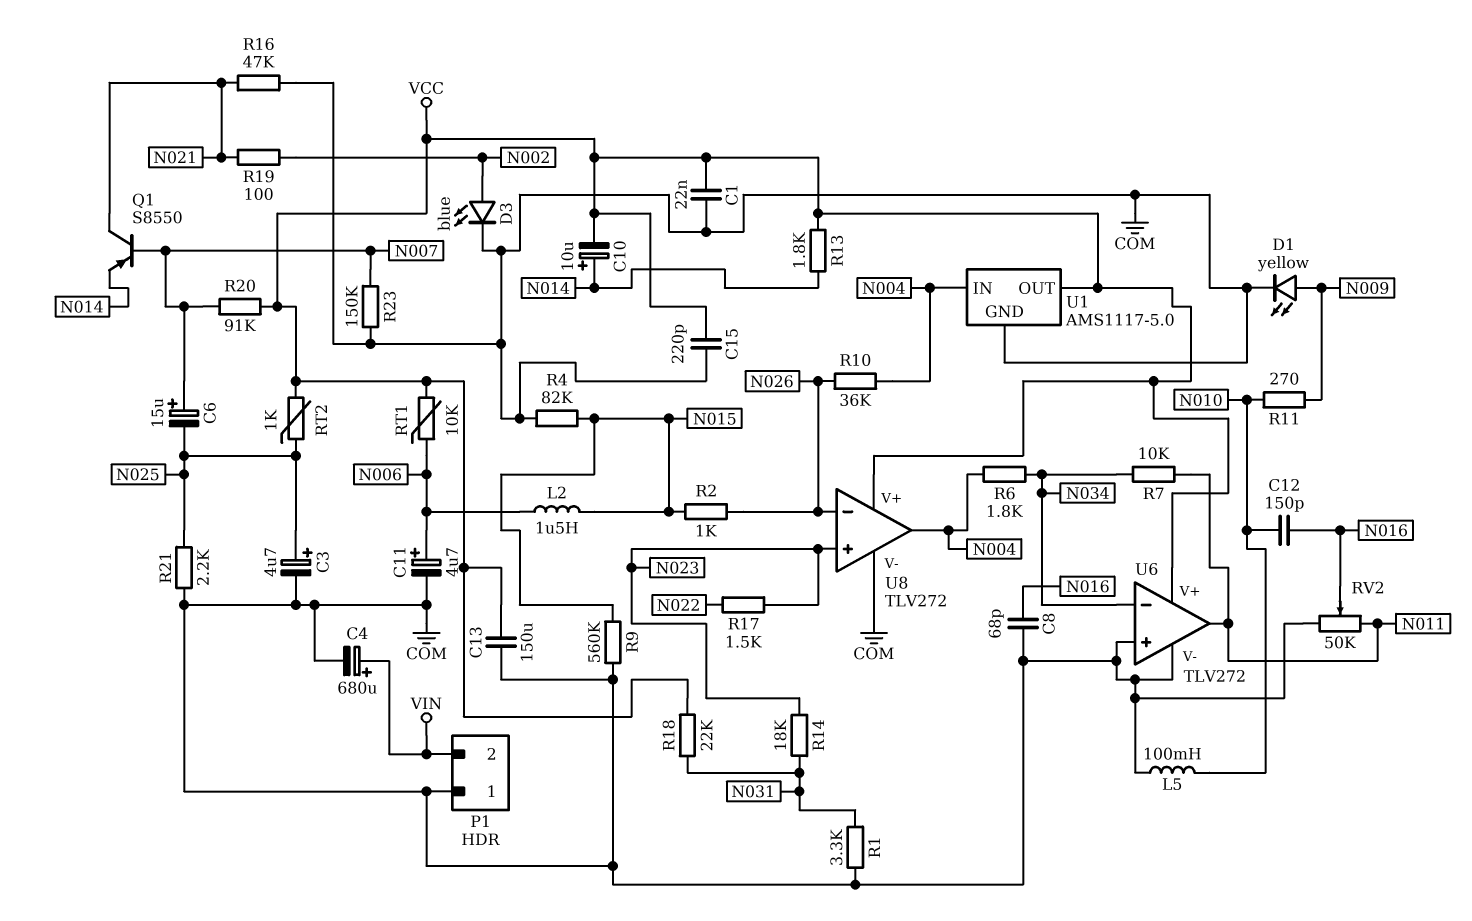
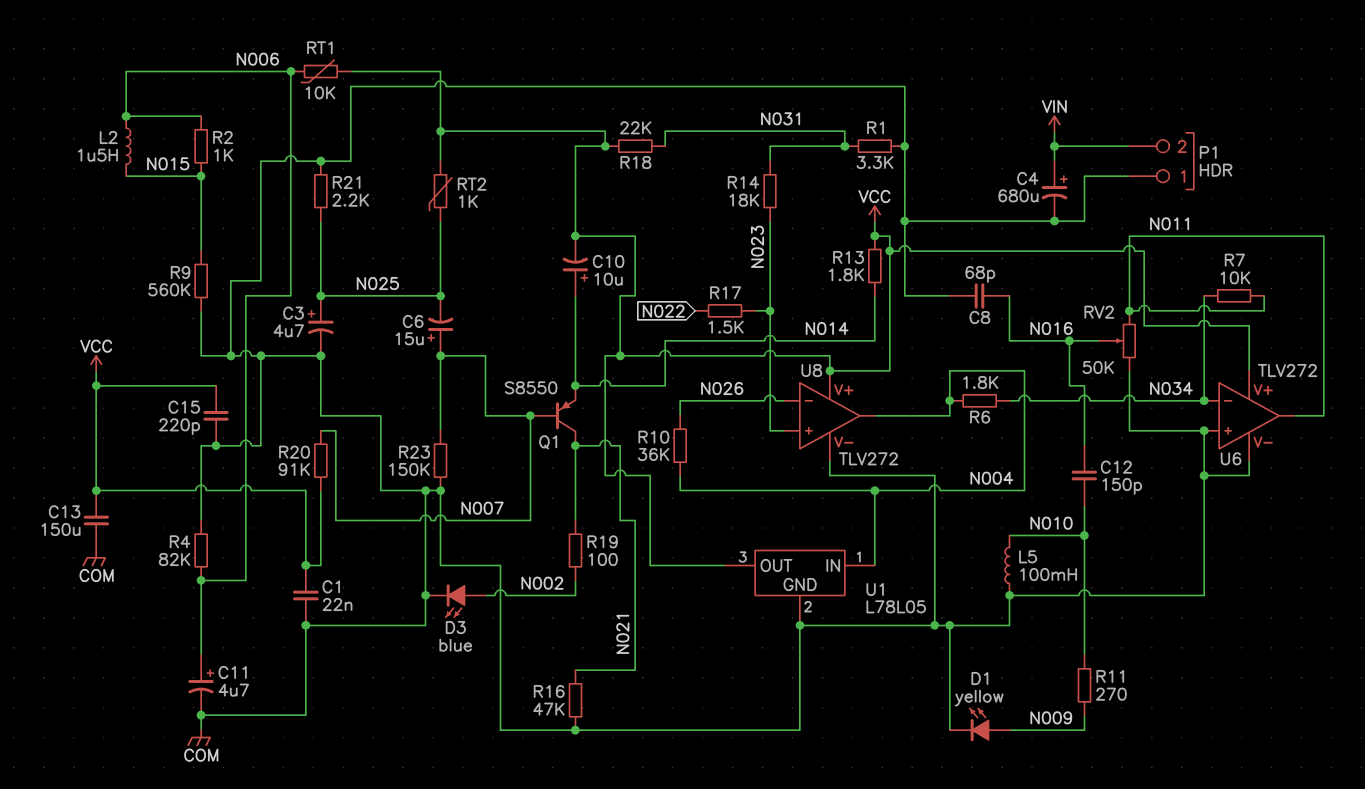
R2: 1k (N015, N026) -> 1k (N006, N015)
R4: 82k (COM, N015) -> 82k (COM, N006)
U1: AMS1117-5.0 -> L78L05

